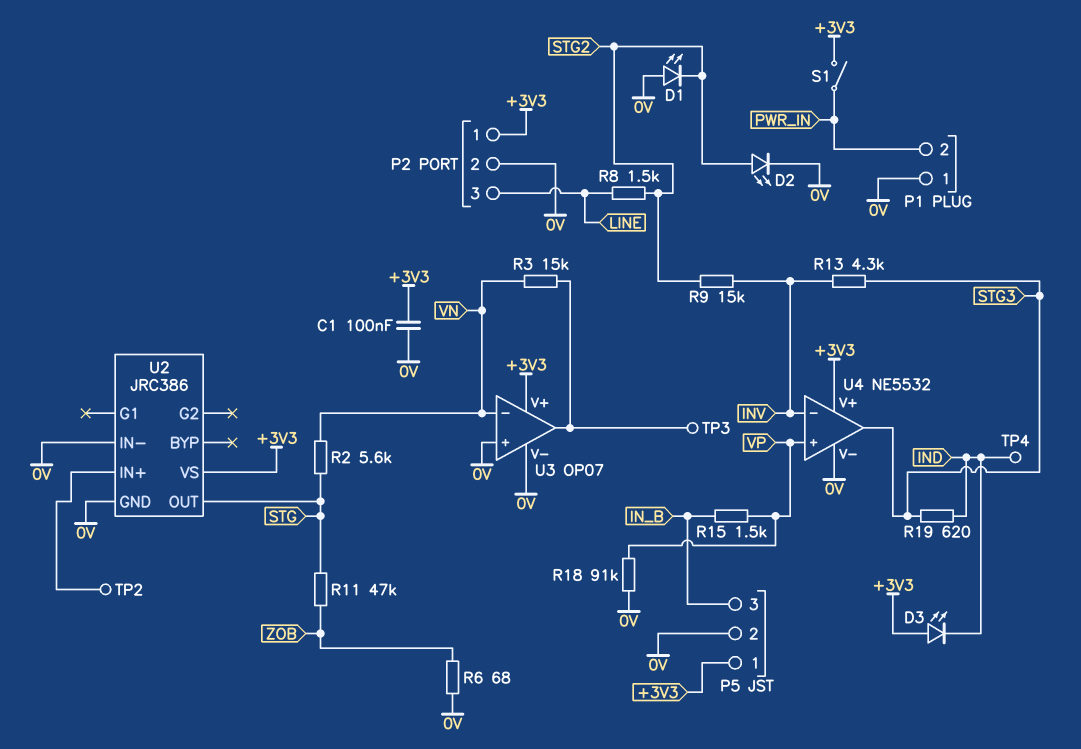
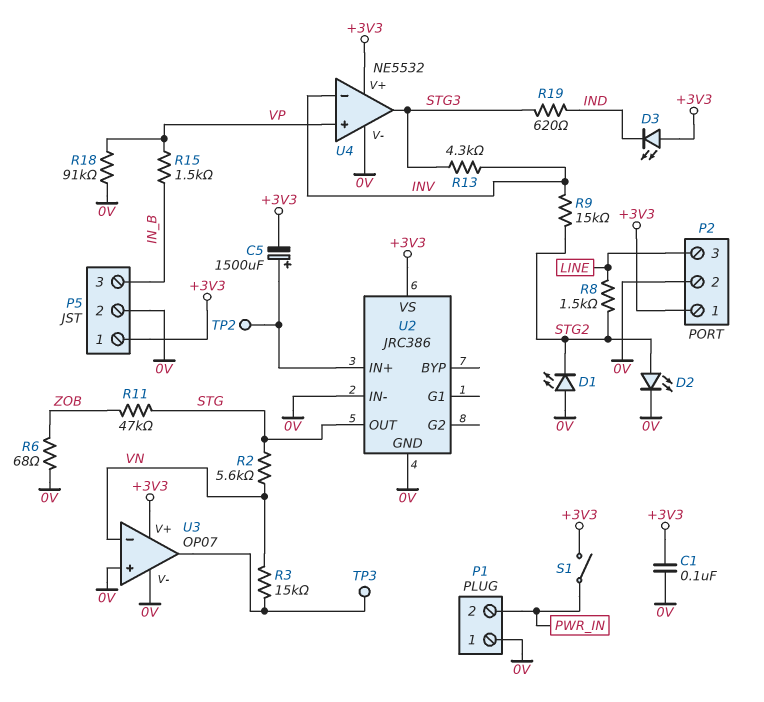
C5: none -> 1500uF (plus U2/IN+, minus +3V3)
TP4: test point (IND) -> none

